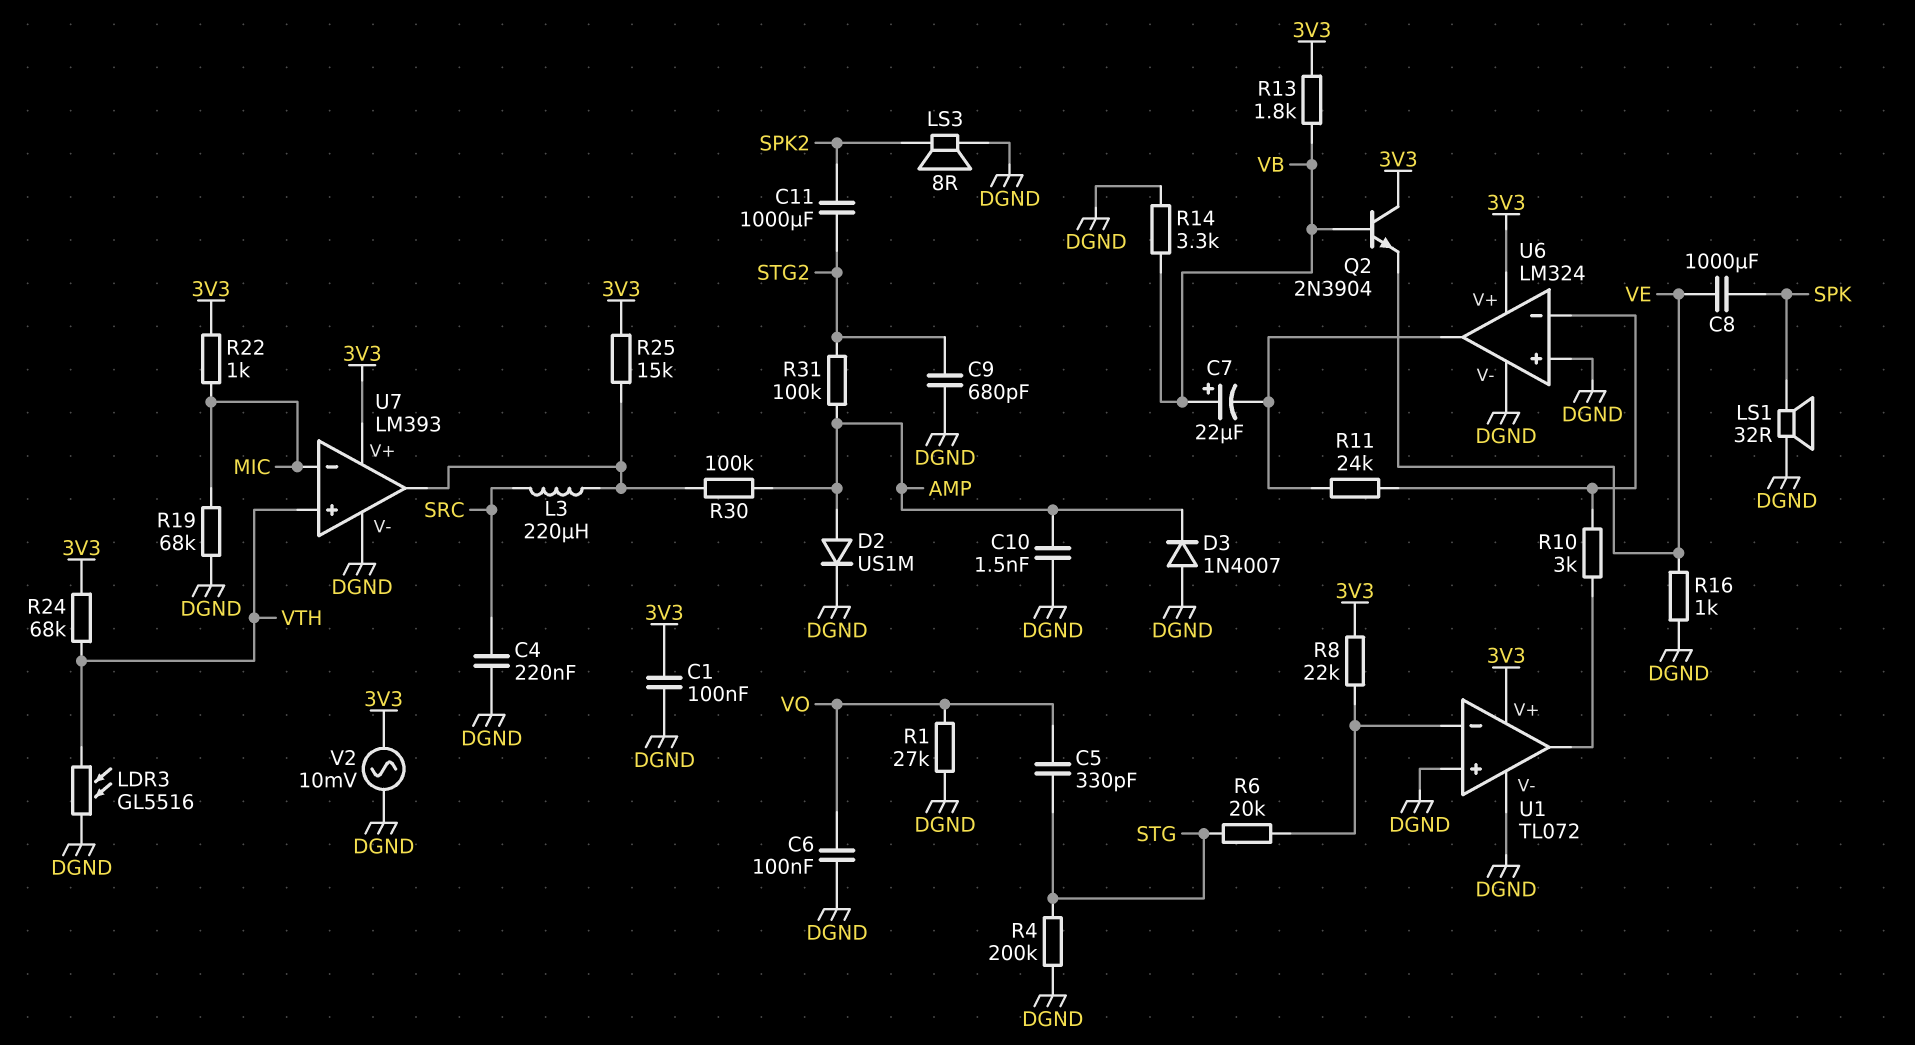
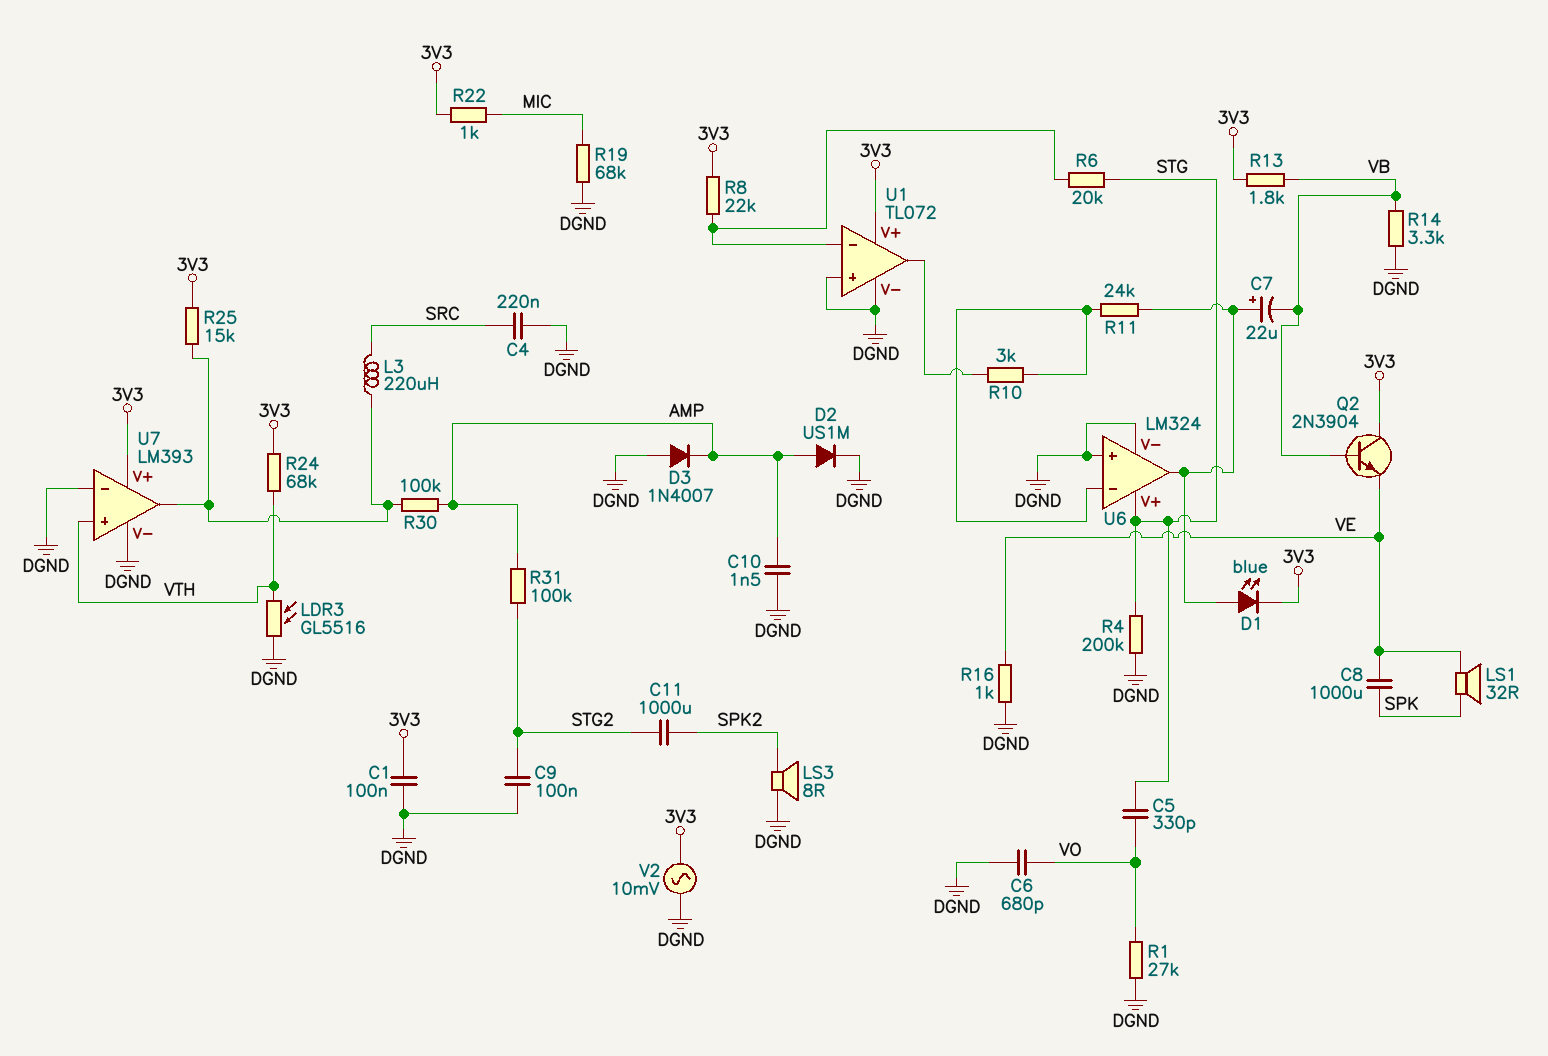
C6: 100nF (DGND, VO) -> 680pF (DGND, VO)
C7: 22uF (plus VB, minus U6/out) -> 22uF (plus U6/out, minus VB)
C9: 680pF (DGND, STG2) -> 100nF (DGND, STG2)
D1: none -> LED blue (A U6/out, K 3V3)
LS1: speaker 32R (DGND, SPK) -> speaker 32R (SPK, VE)
U6 pin V+: 3V3 -> STG
U7 pin in-: MIC -> DGND

